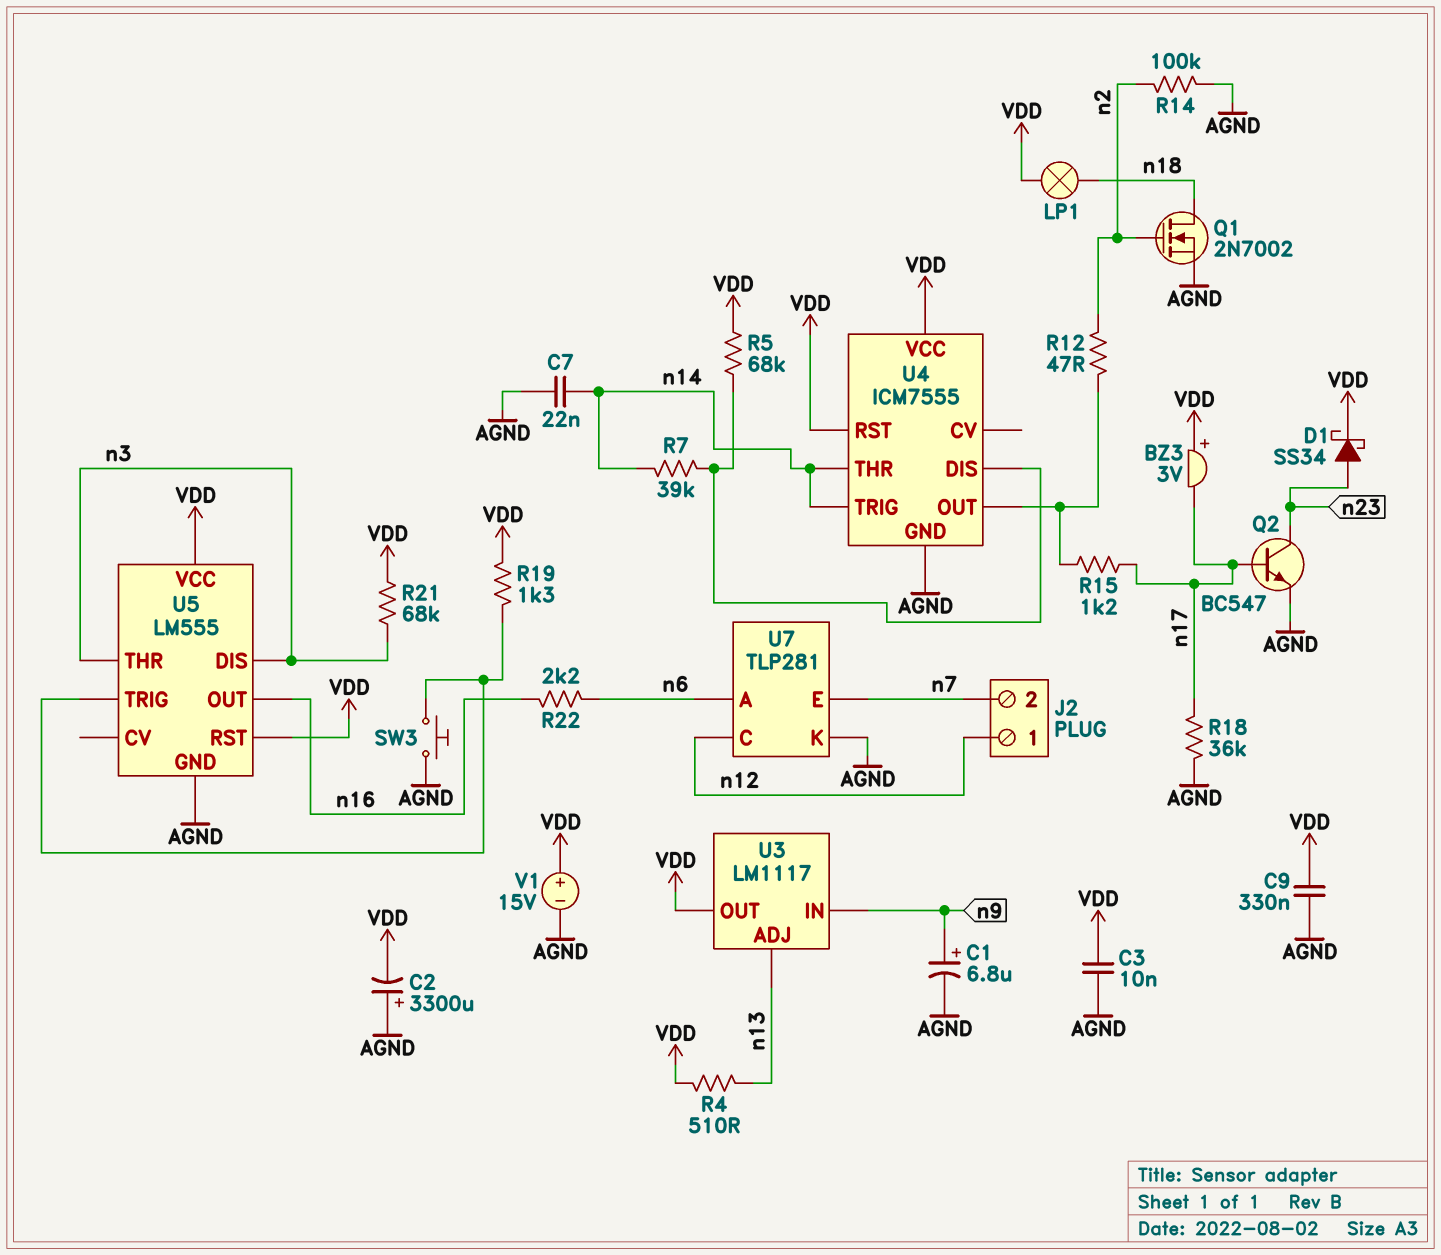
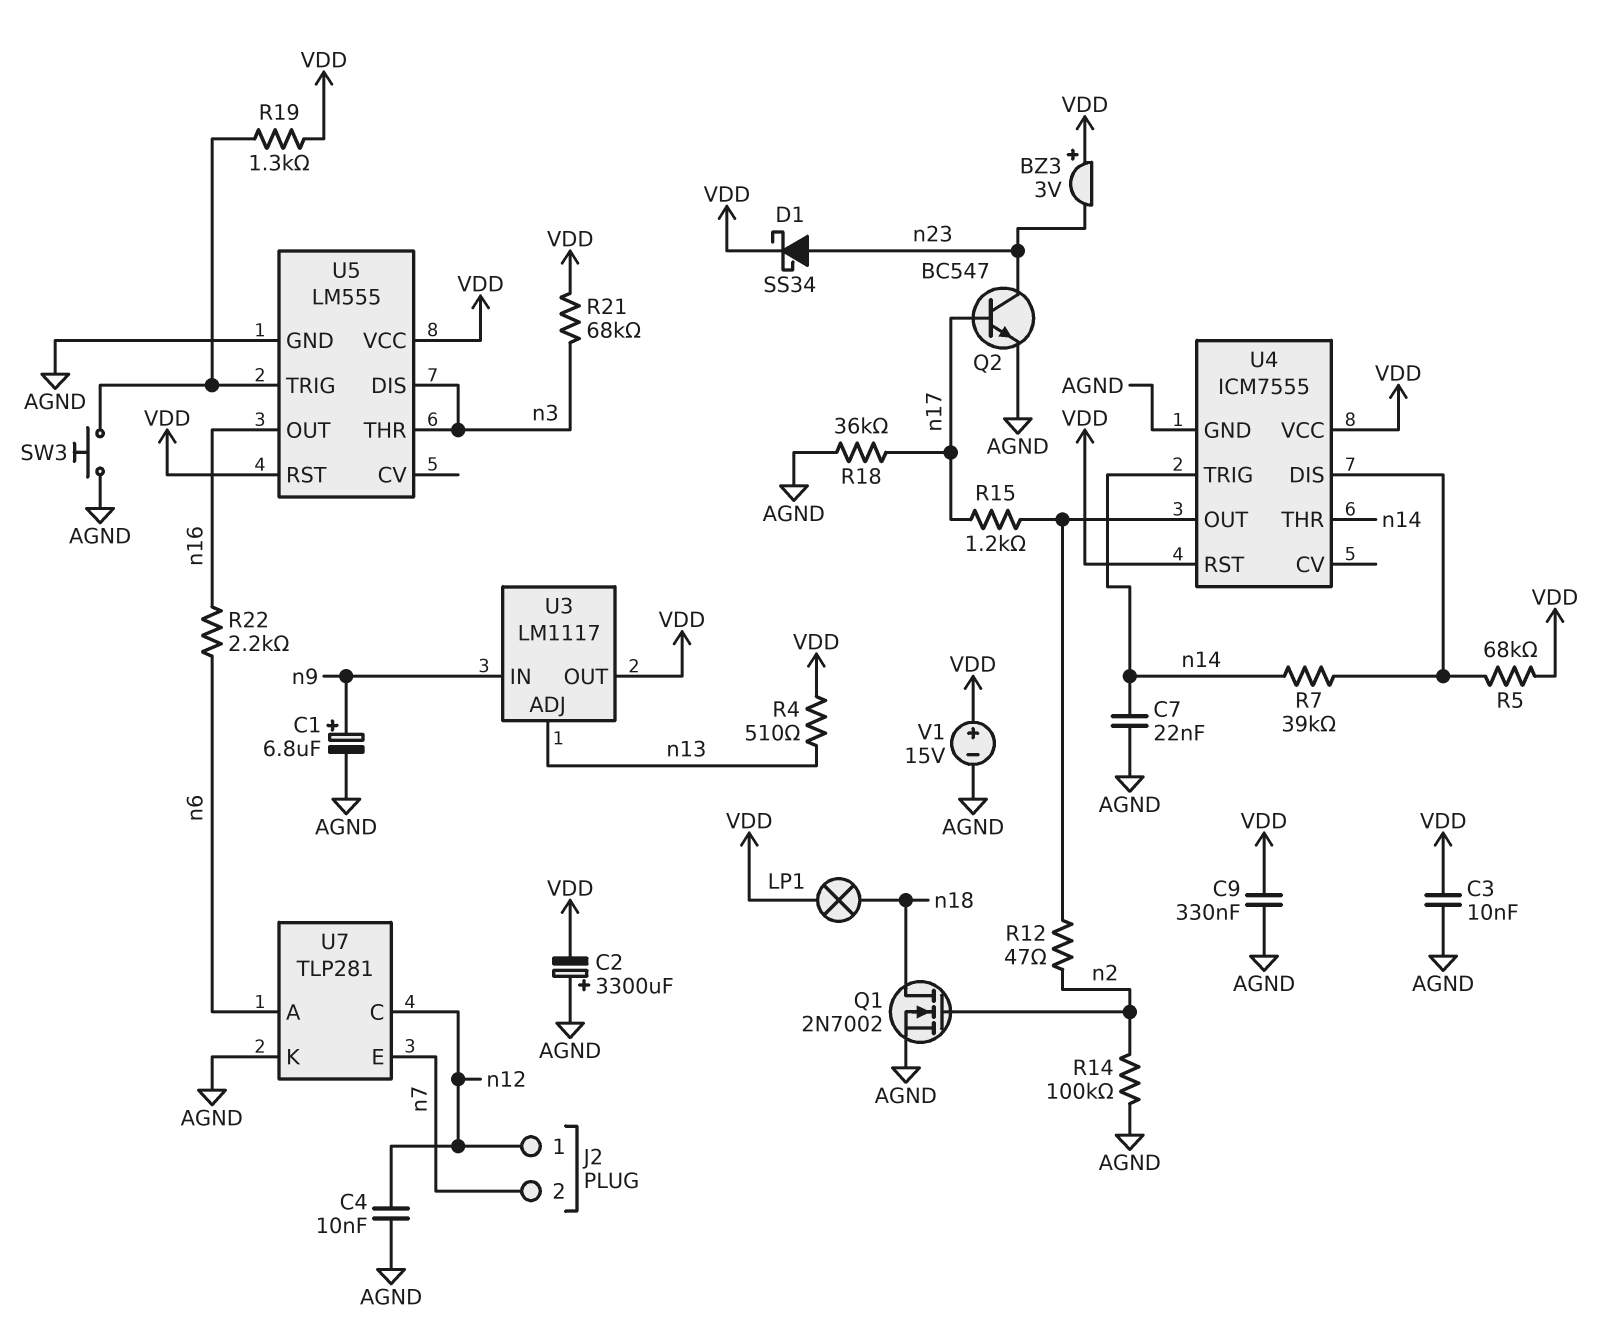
BZ3: buzzer 3V (plus VDD, minus n17) -> buzzer 3V (plus VDD, minus n23)
C4: none -> 10nF (AGND, n12)

